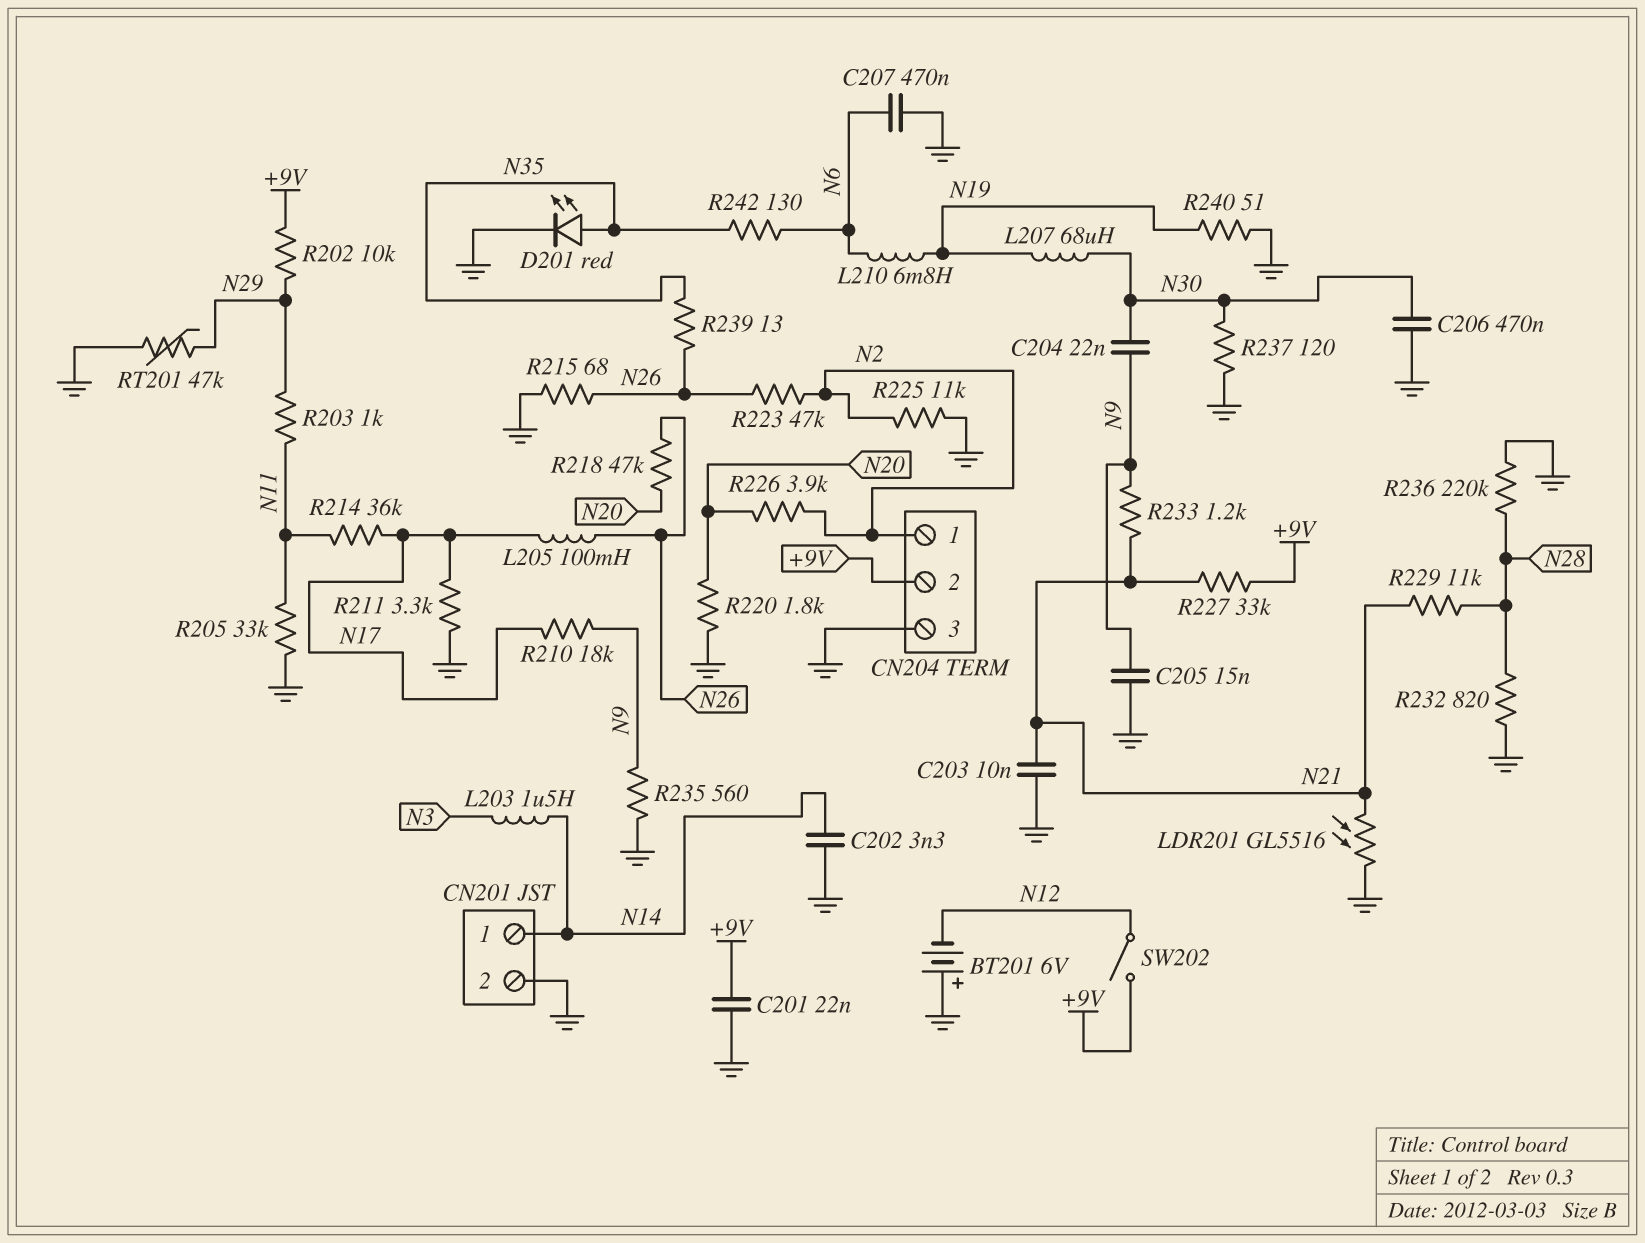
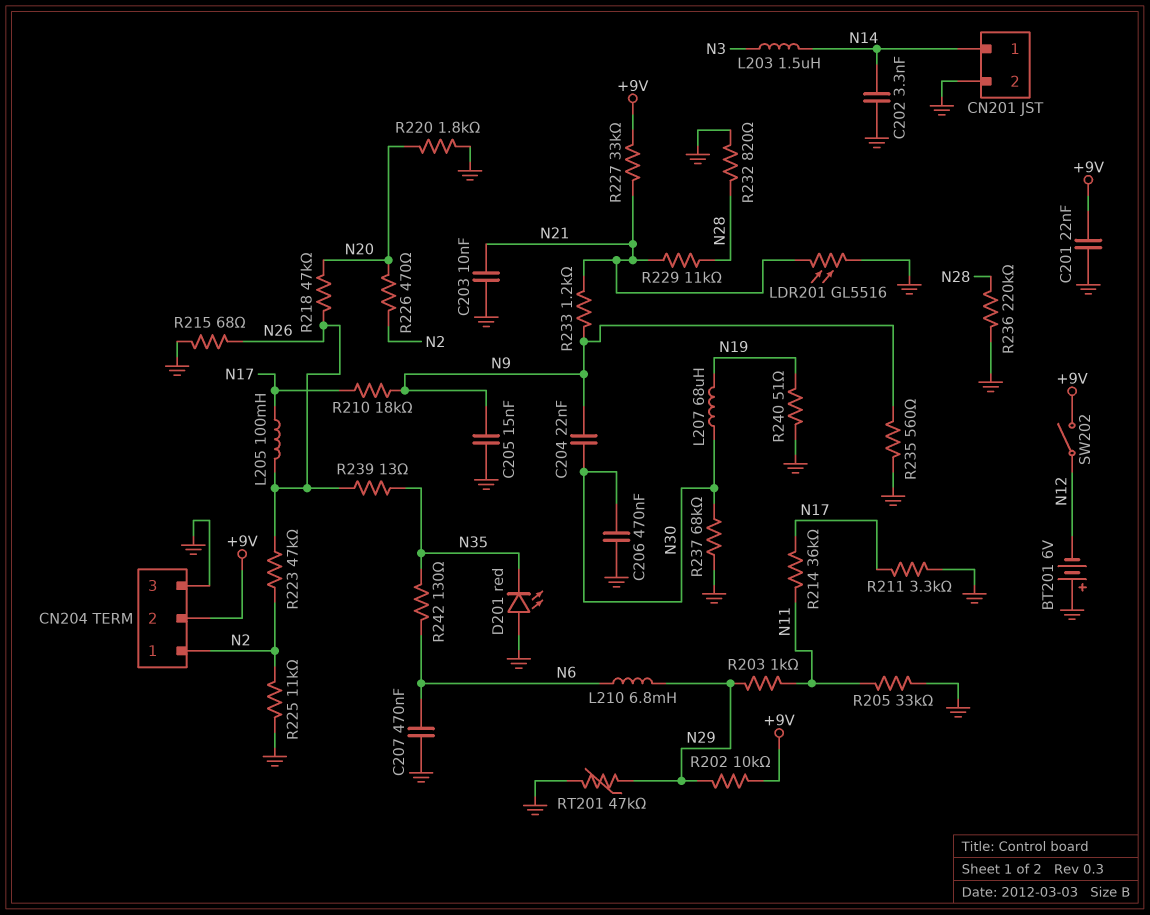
D201: LED red (A N35, K GND) -> LED red (A GND, K N35)
L210: 6.8mH (N6, N19) -> 6.8mH (N6, N29)
R226: 3.9k (N2, N20) -> 470 (N2, N20)
R237: 120 (GND, N30) -> 68k (GND, N30)

